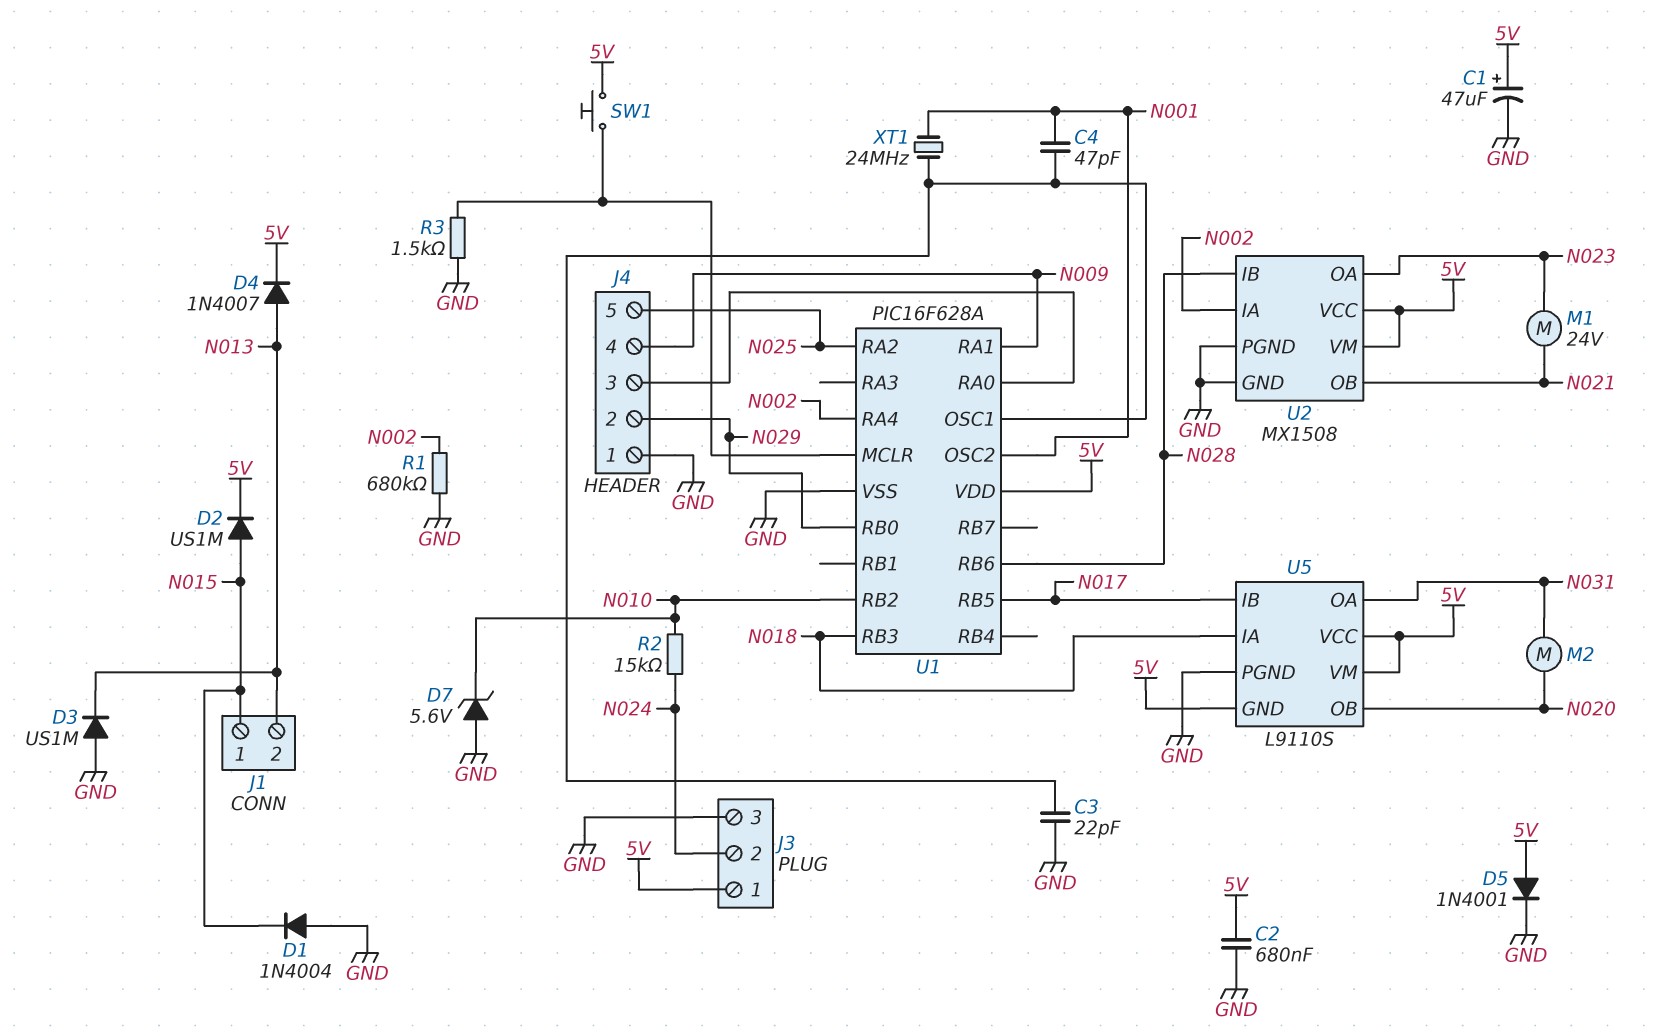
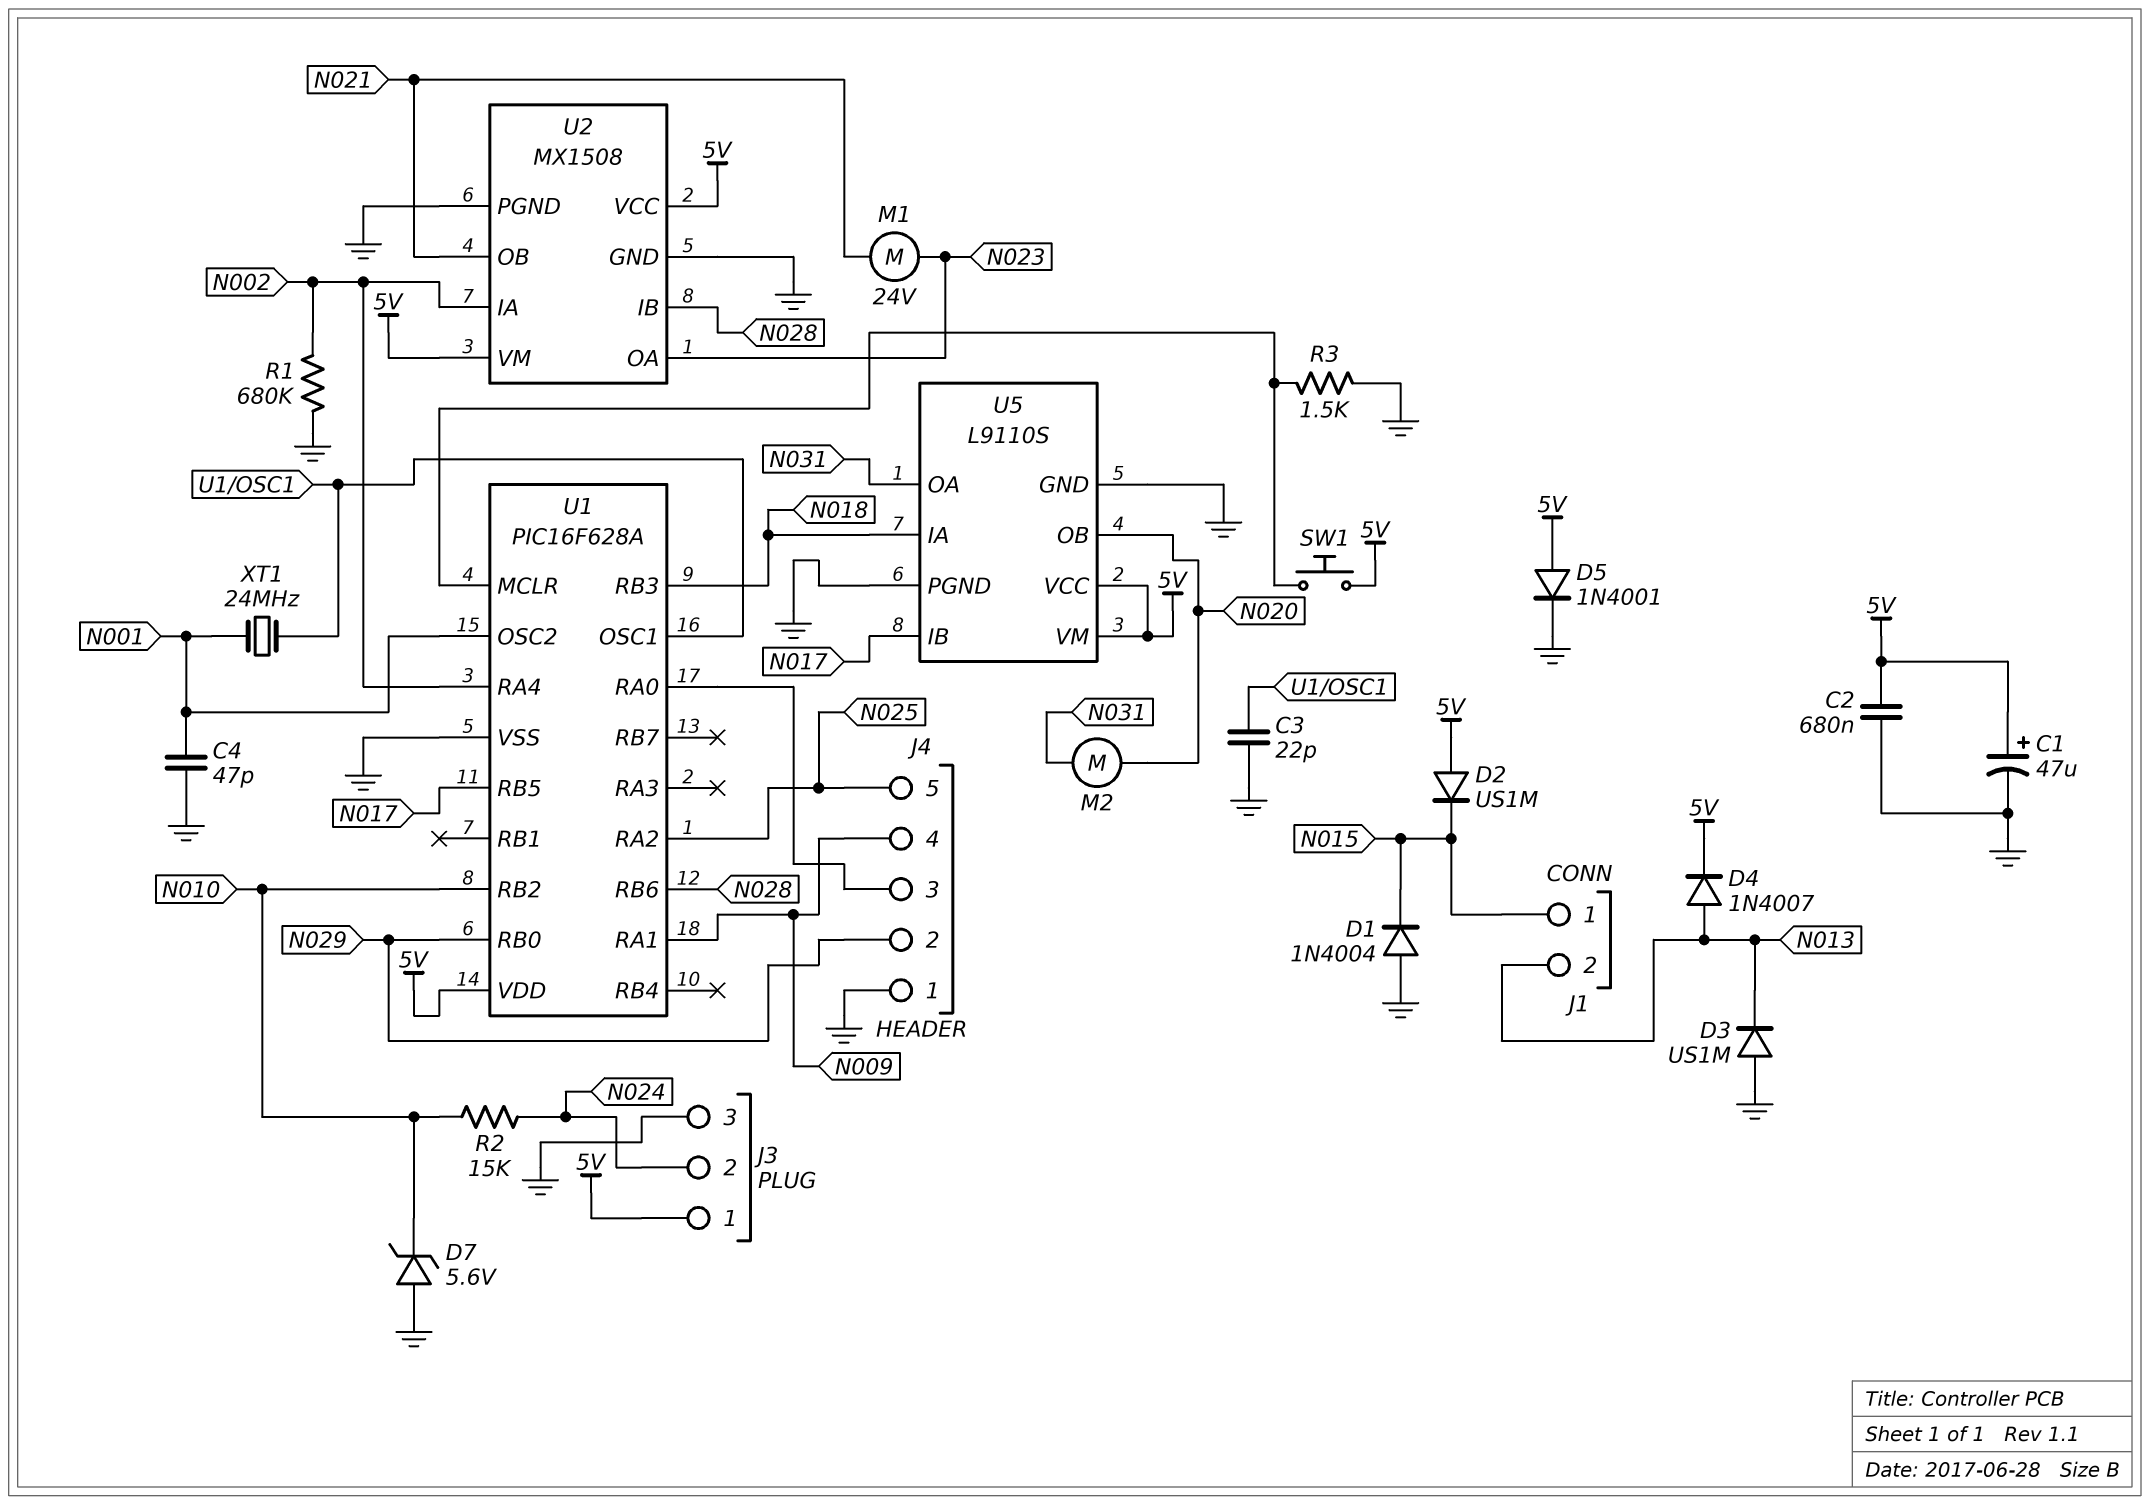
C4: 47pF (N001, U1/OSC1) -> 47pF (GND, N001)
D2: diode US1M (A N015, K 5V) -> diode US1M (A 5V, K N015)
U5 pin GND: 5V -> GND

